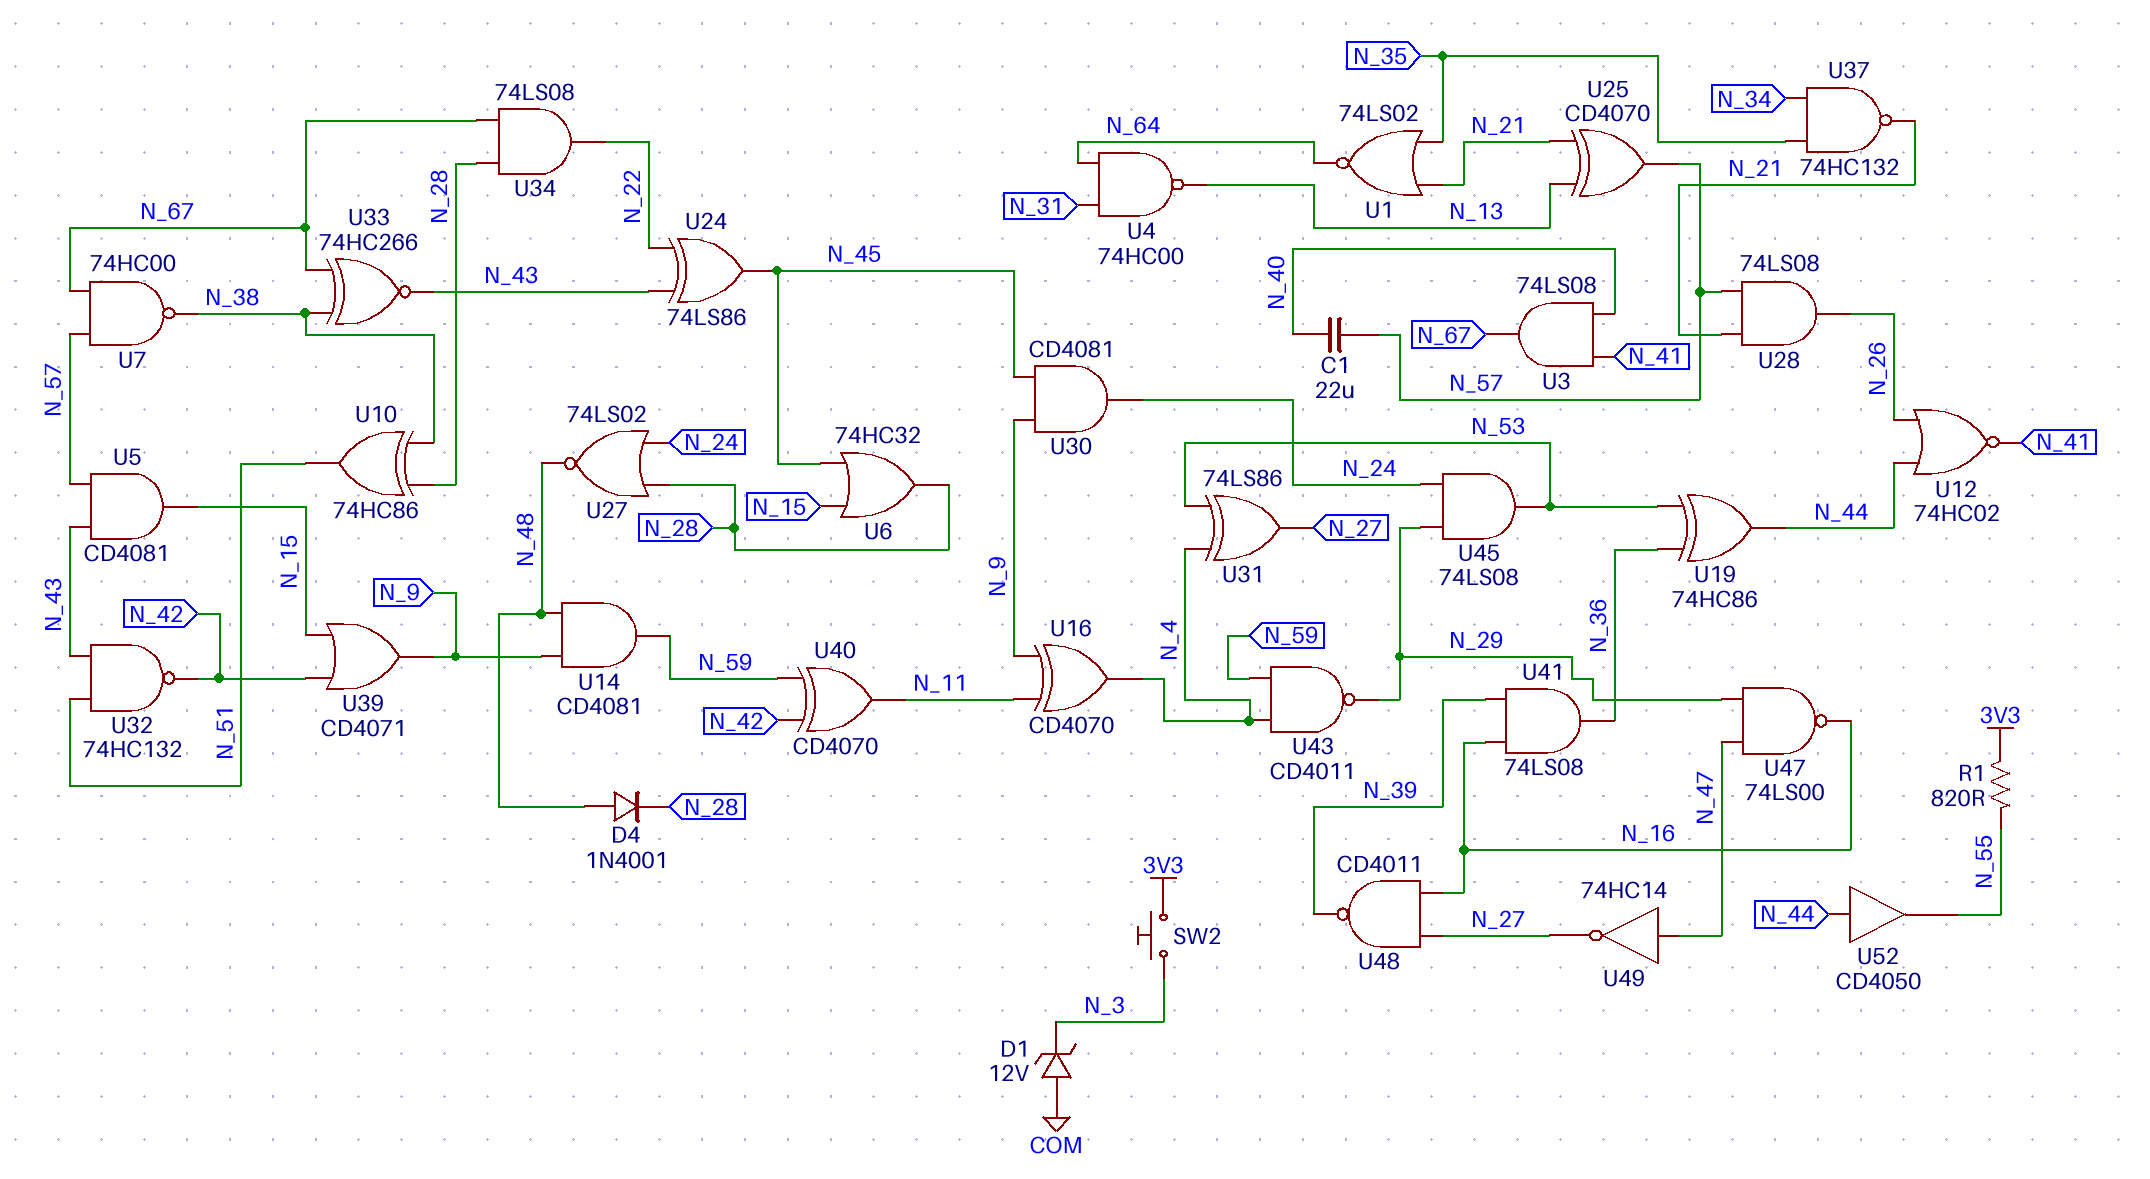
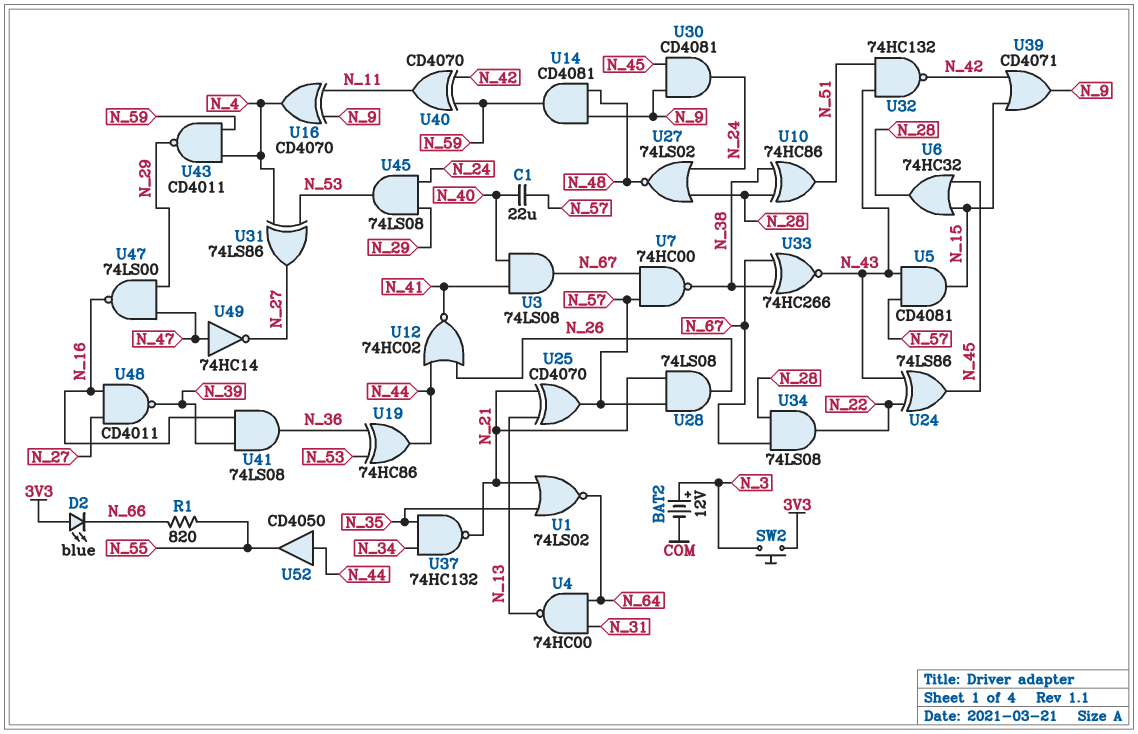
BAT2: none -> 12V (plus N_3, minus COM)
D1: zener 12V (A COM, K N_3) -> none
D2: none -> LED blue (A 3V3, K N_66)
D4: diode 1N4001 (A N_48, K N_28) -> none
R1: 820 (3V3, N_55) -> 820 (N_55, N_66)

